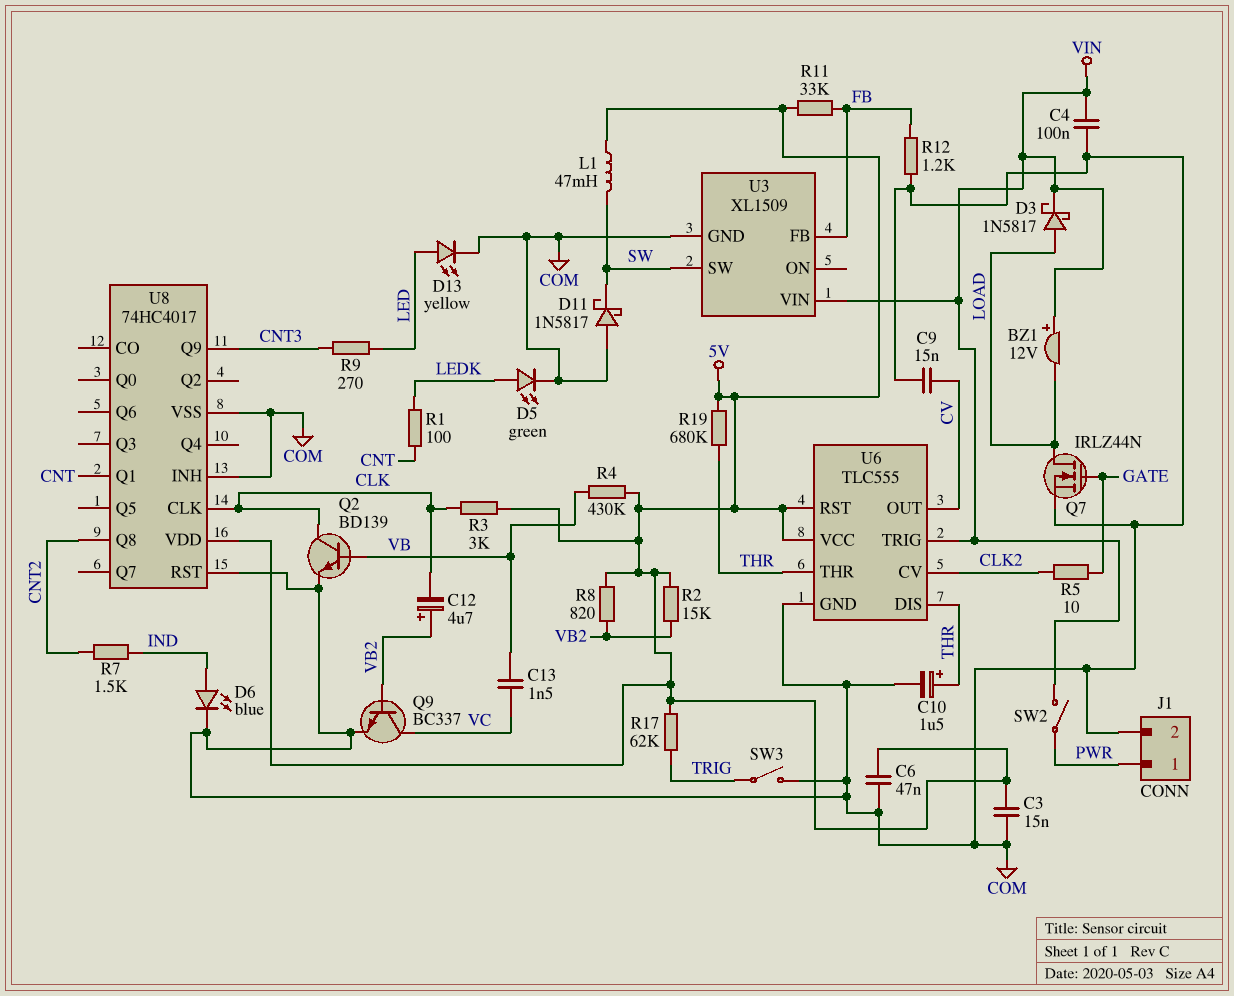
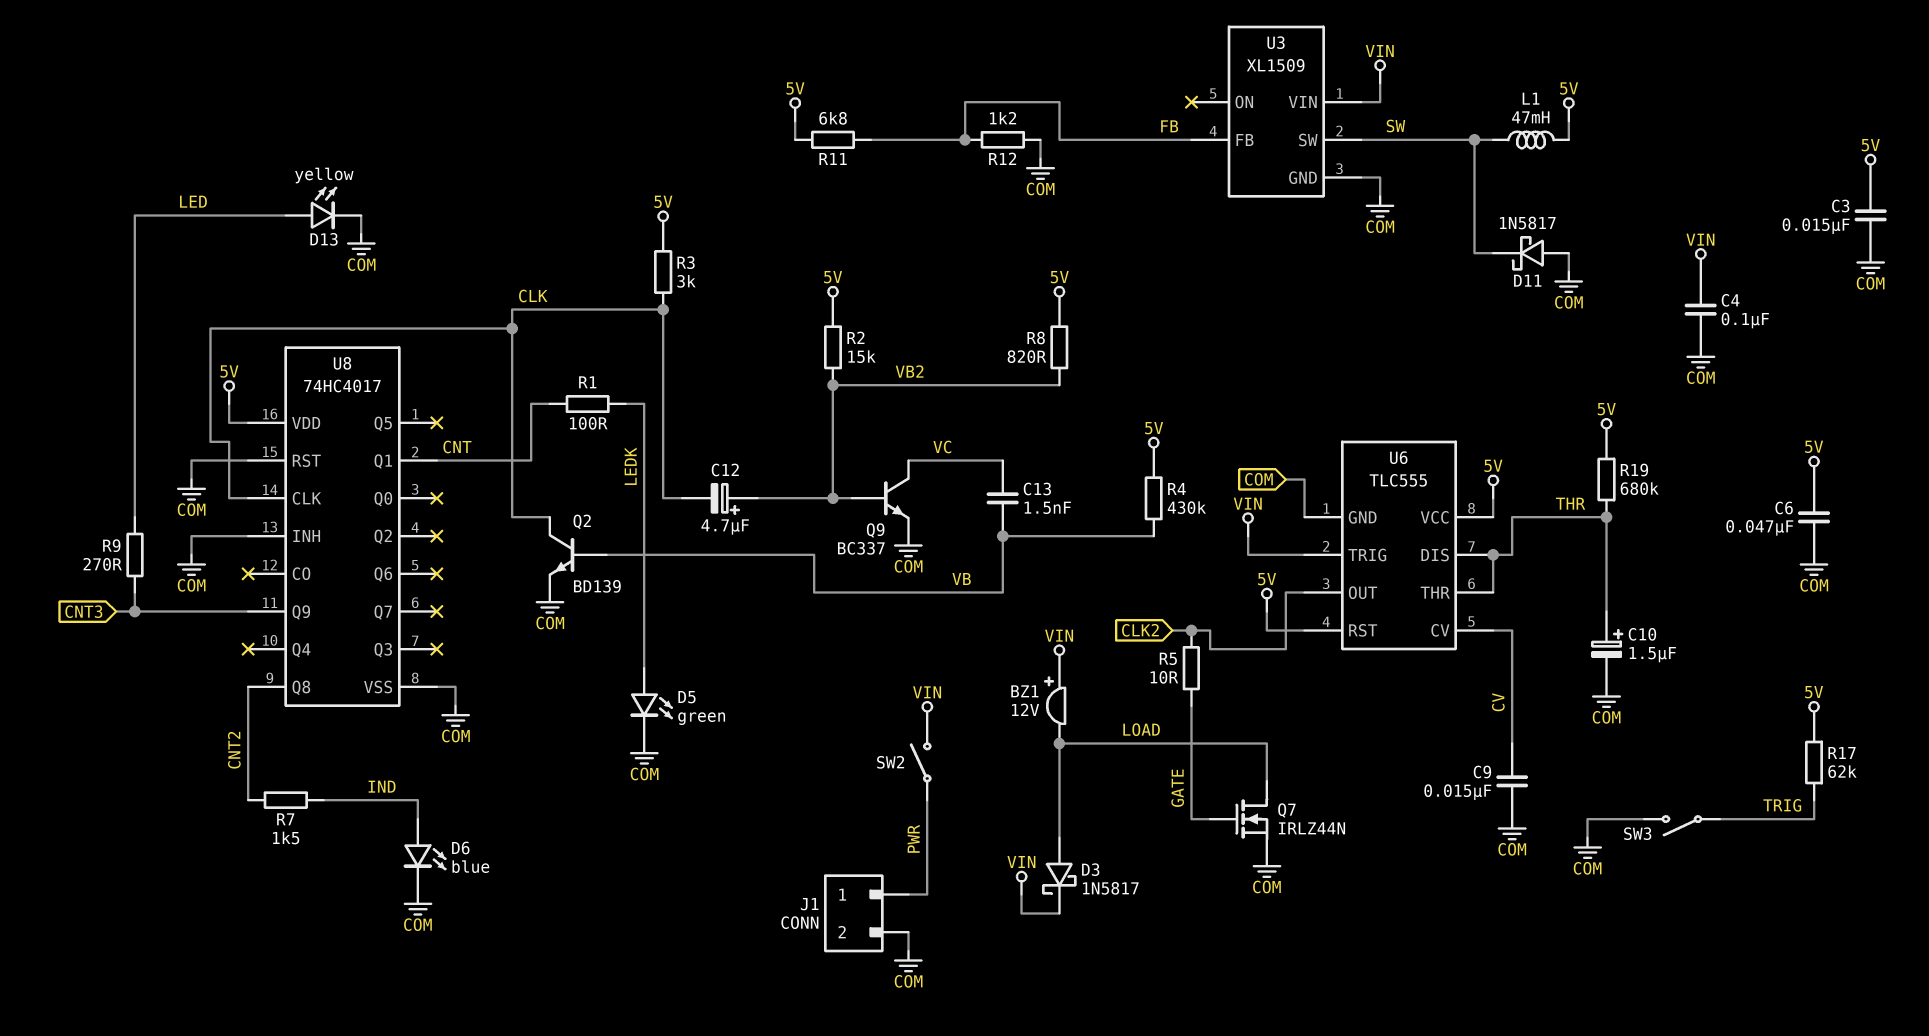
R11: 33k (5V, FB) -> 6.8k (5V, FB)
U6 pin CV: CLK2 -> CV
U6 pin OUT: CV -> CLK2

